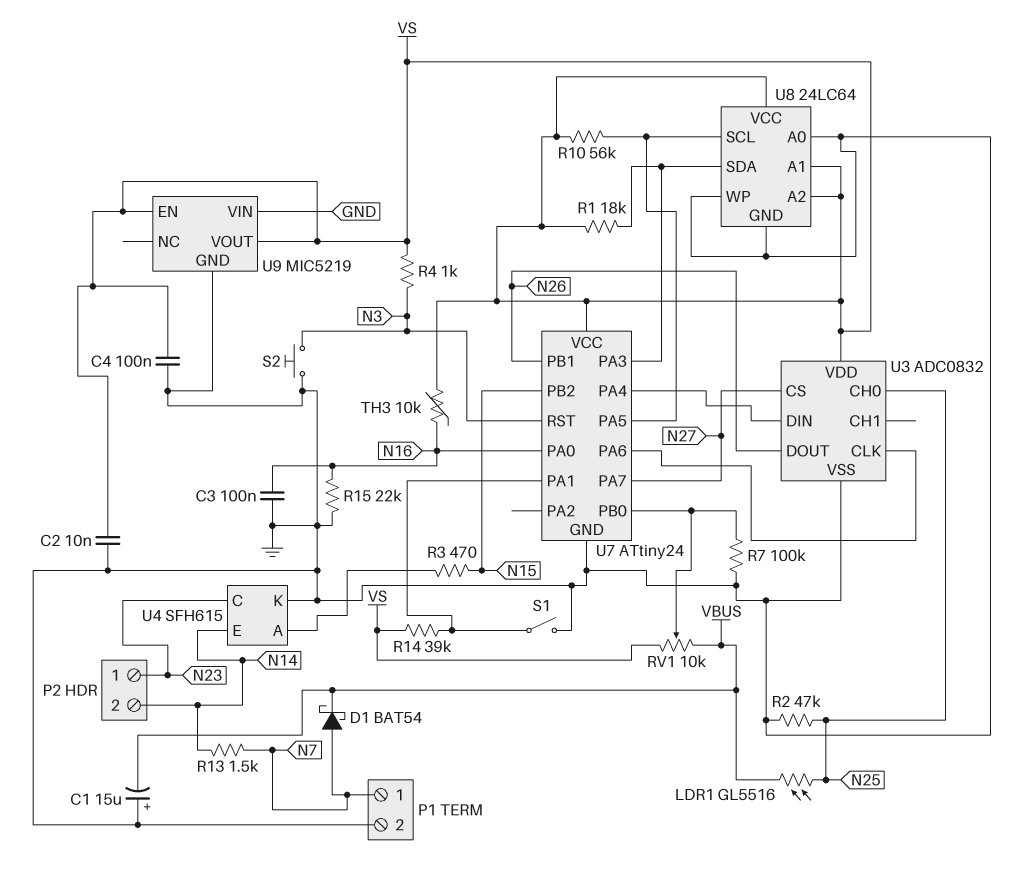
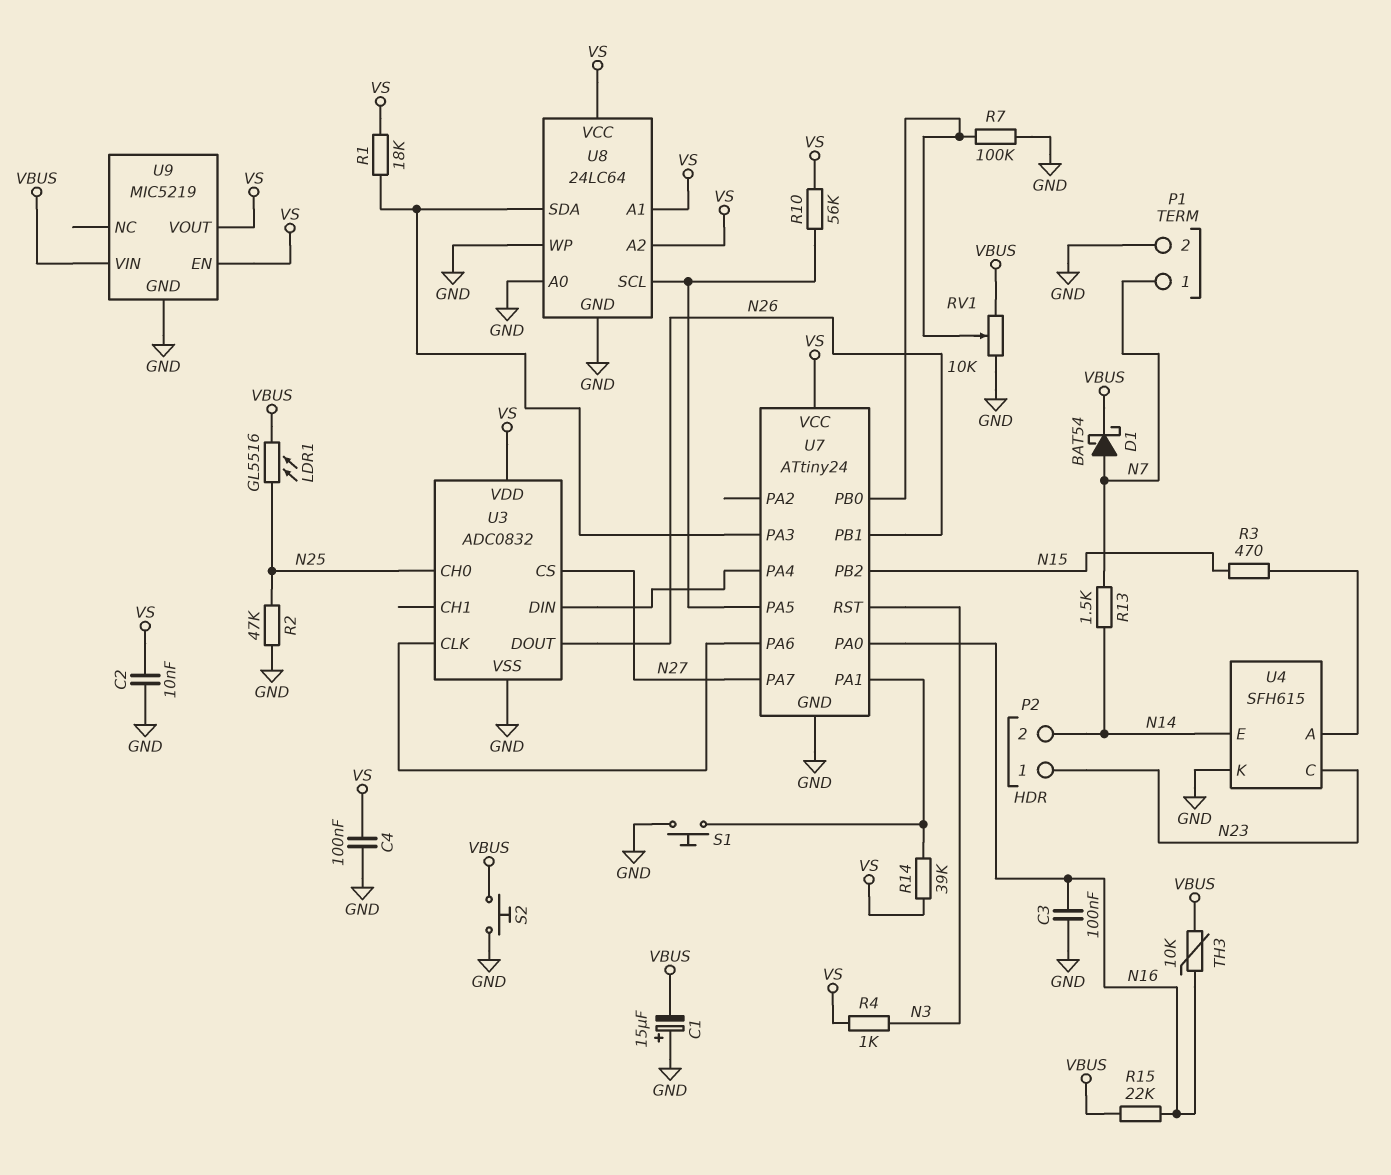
R15: 22k (GND, N16) -> 22k (N16, VBUS)
RV1: 10k (VBUS, VS, wiper U7/PB0) -> 10k (GND, VBUS, wiper U7/PB0)
S1: switch (GND, U7/PA1) -> button (GND, U7/PA1)
S2: button (GND, N3) -> button (GND, VBUS)
TH3: 10k (N16, VS) -> 10k (N16, VBUS)
U9 pin VIN: GND -> VBUS

